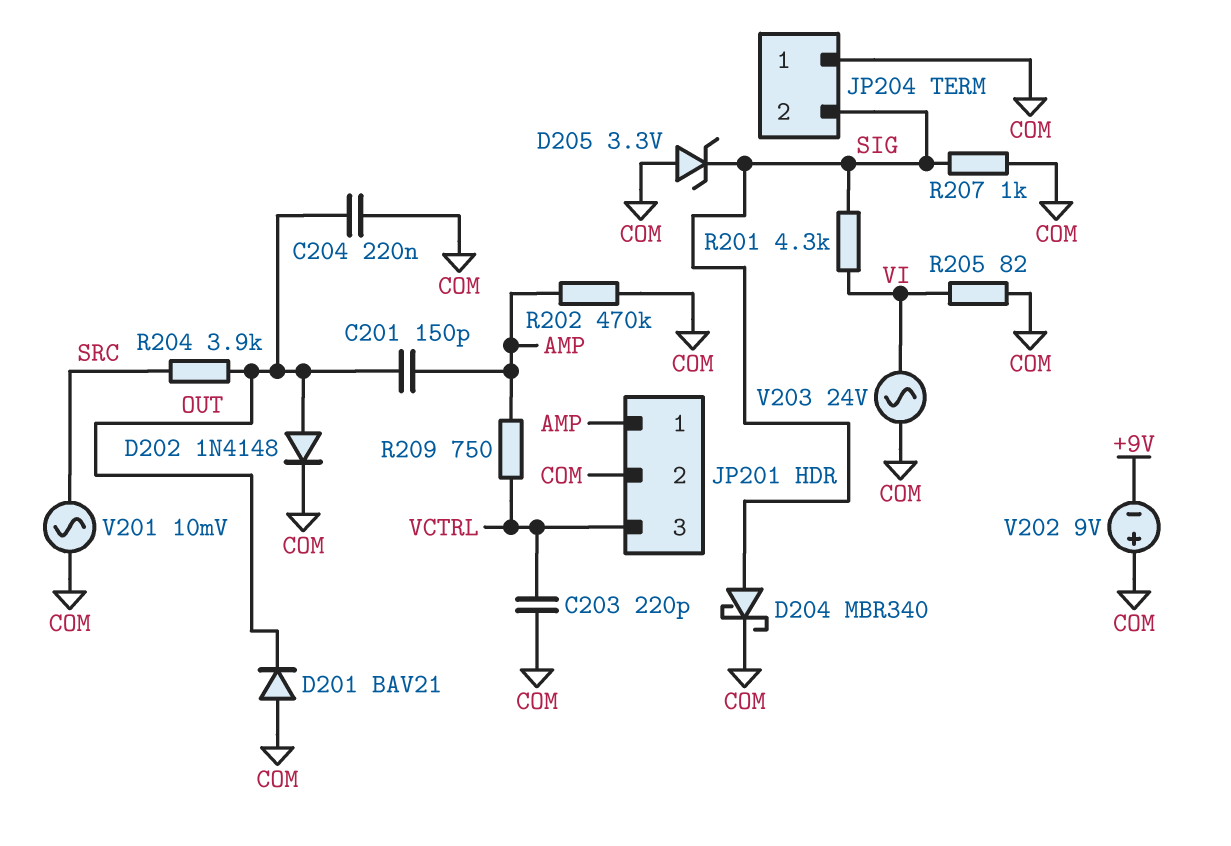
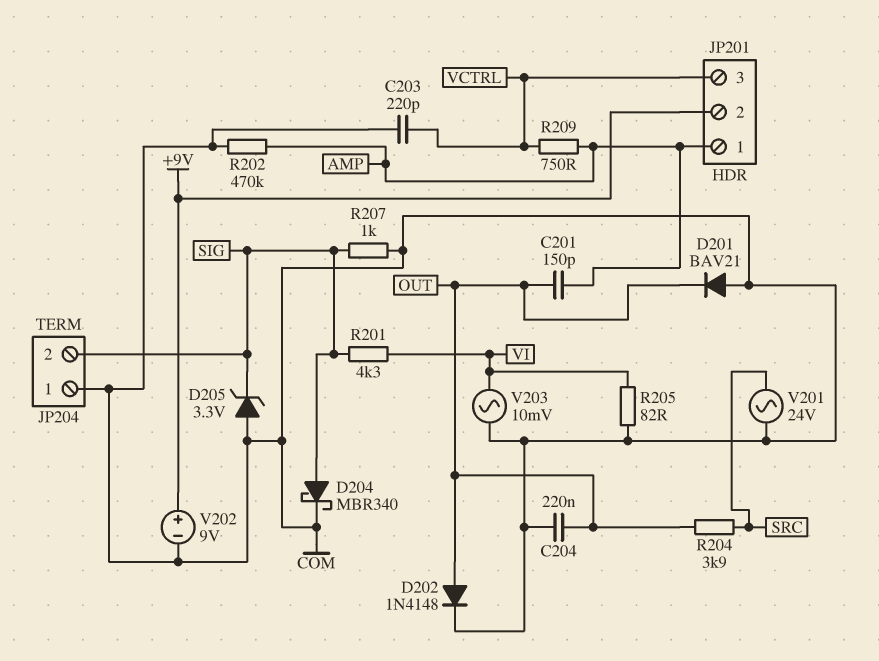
JP201 pin 2: COM -> +9V
V201: AC 10mV (COM, SRC) -> AC 24V (COM, SRC)
V202: 9V (plus COM, minus +9V) -> 9V (plus +9V, minus COM)
V203: AC 24V (COM, VI) -> AC 10mV (COM, VI)

